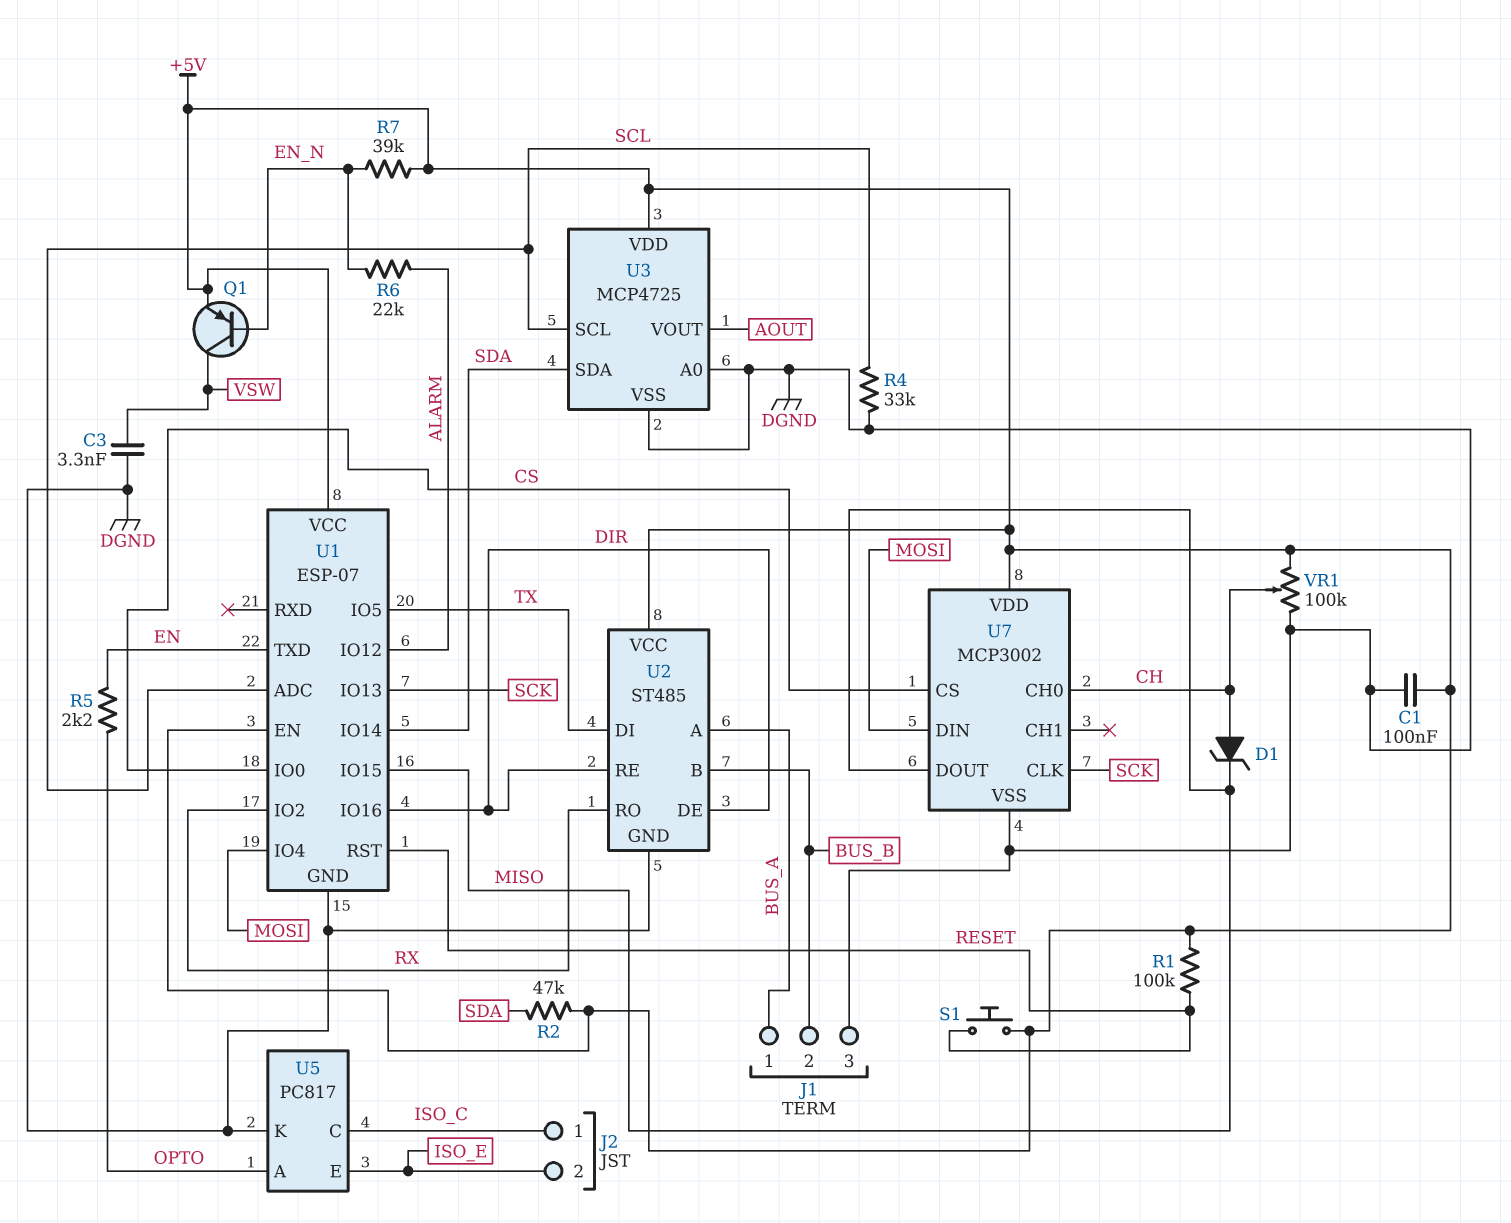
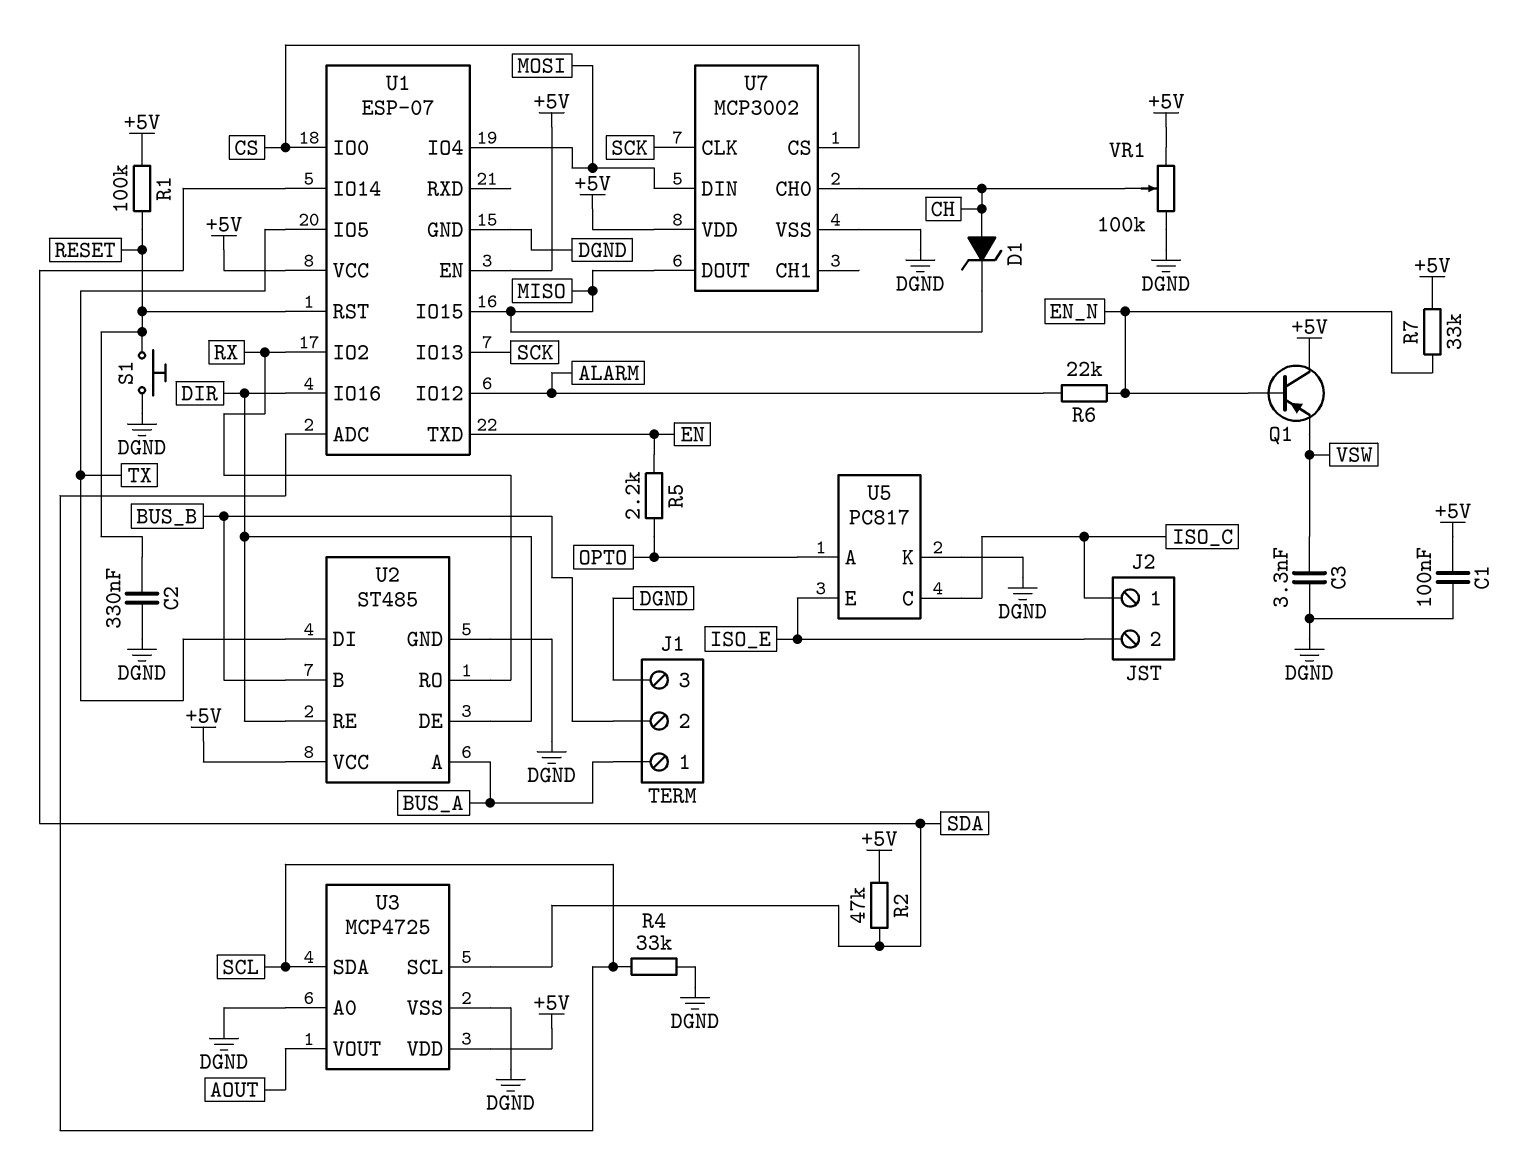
C2: none -> 330nF (DGND, RESET)
Q1: PNP (B EN_N, C VSW, E +5V) -> PNP (B EN_N, C +5V, E VSW)
R7: 39k (+5V, EN_N) -> 33k (+5V, EN_N)
S1: button (+5V, RESET) -> button (DGND, RESET)
U3 pin SCL: SCL -> SDA
U3 pin SDA: SDA -> SCL

